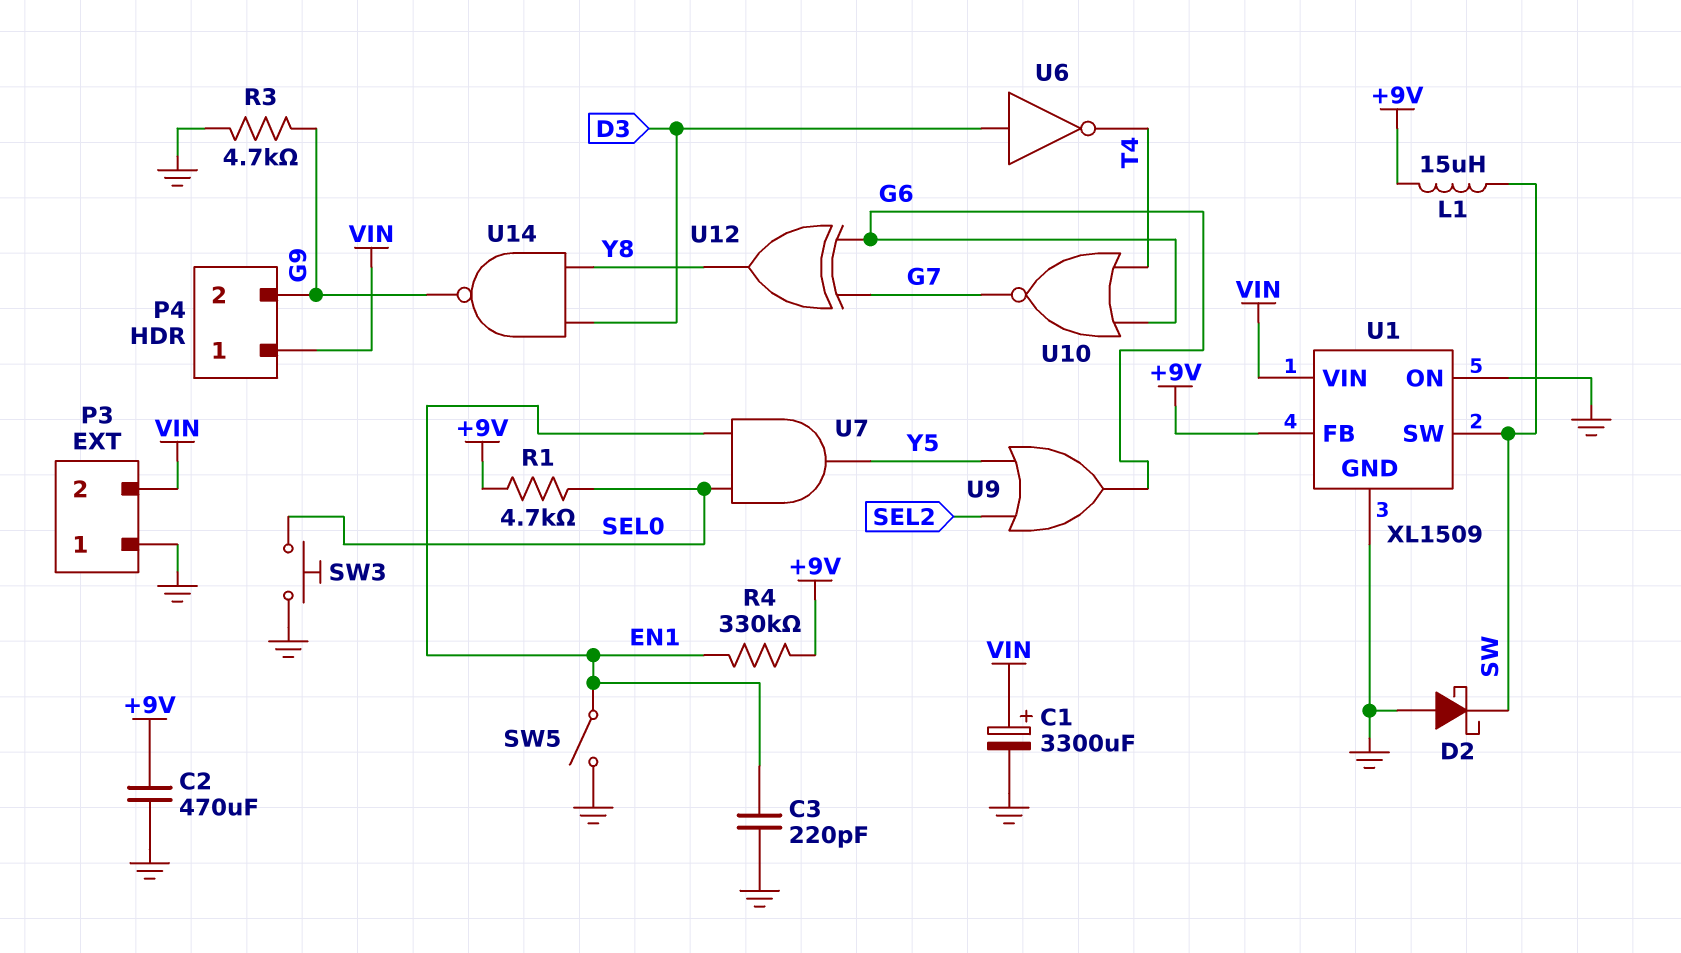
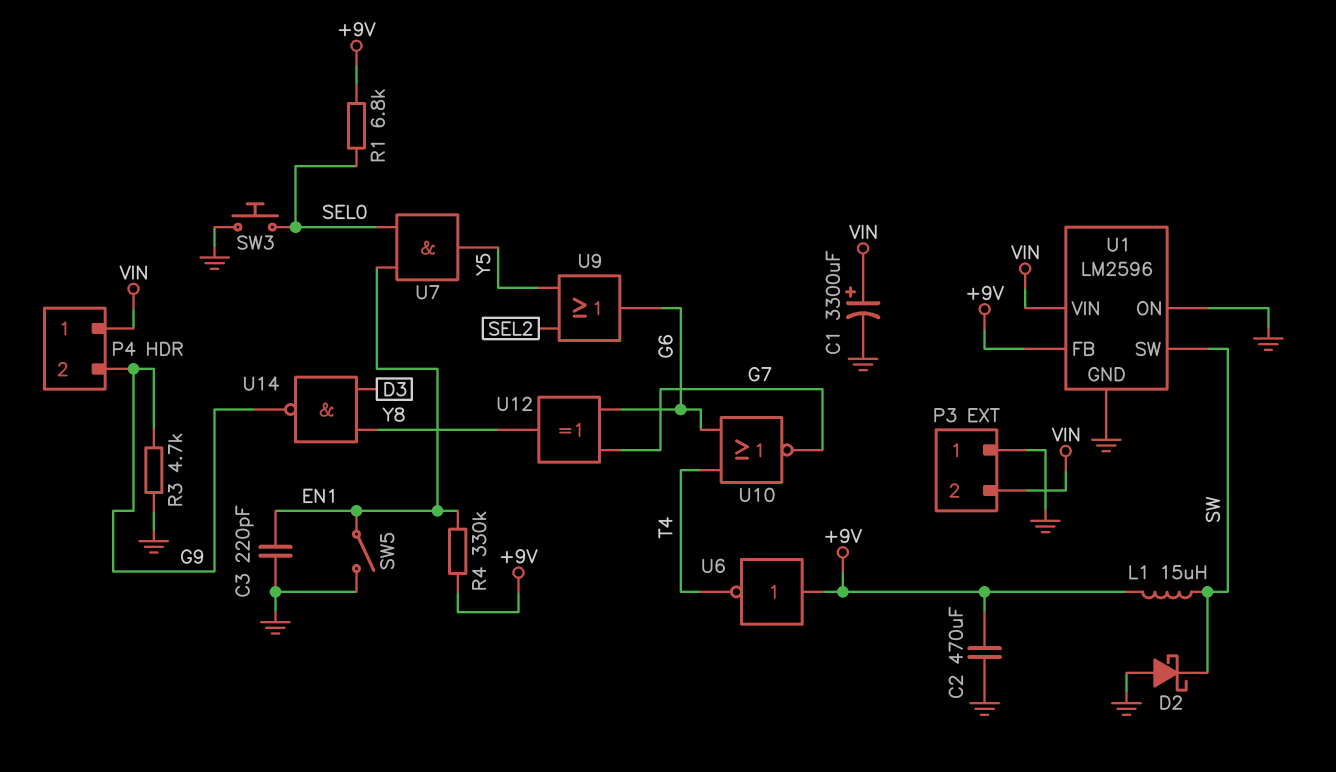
R1: 4.7k (+9V, SEL0) -> 6.8k (+9V, SEL0)
U1: XL1509 -> LM2596
U6: NOT (in D3, out T4) -> NOT (in +9V, out T4)

